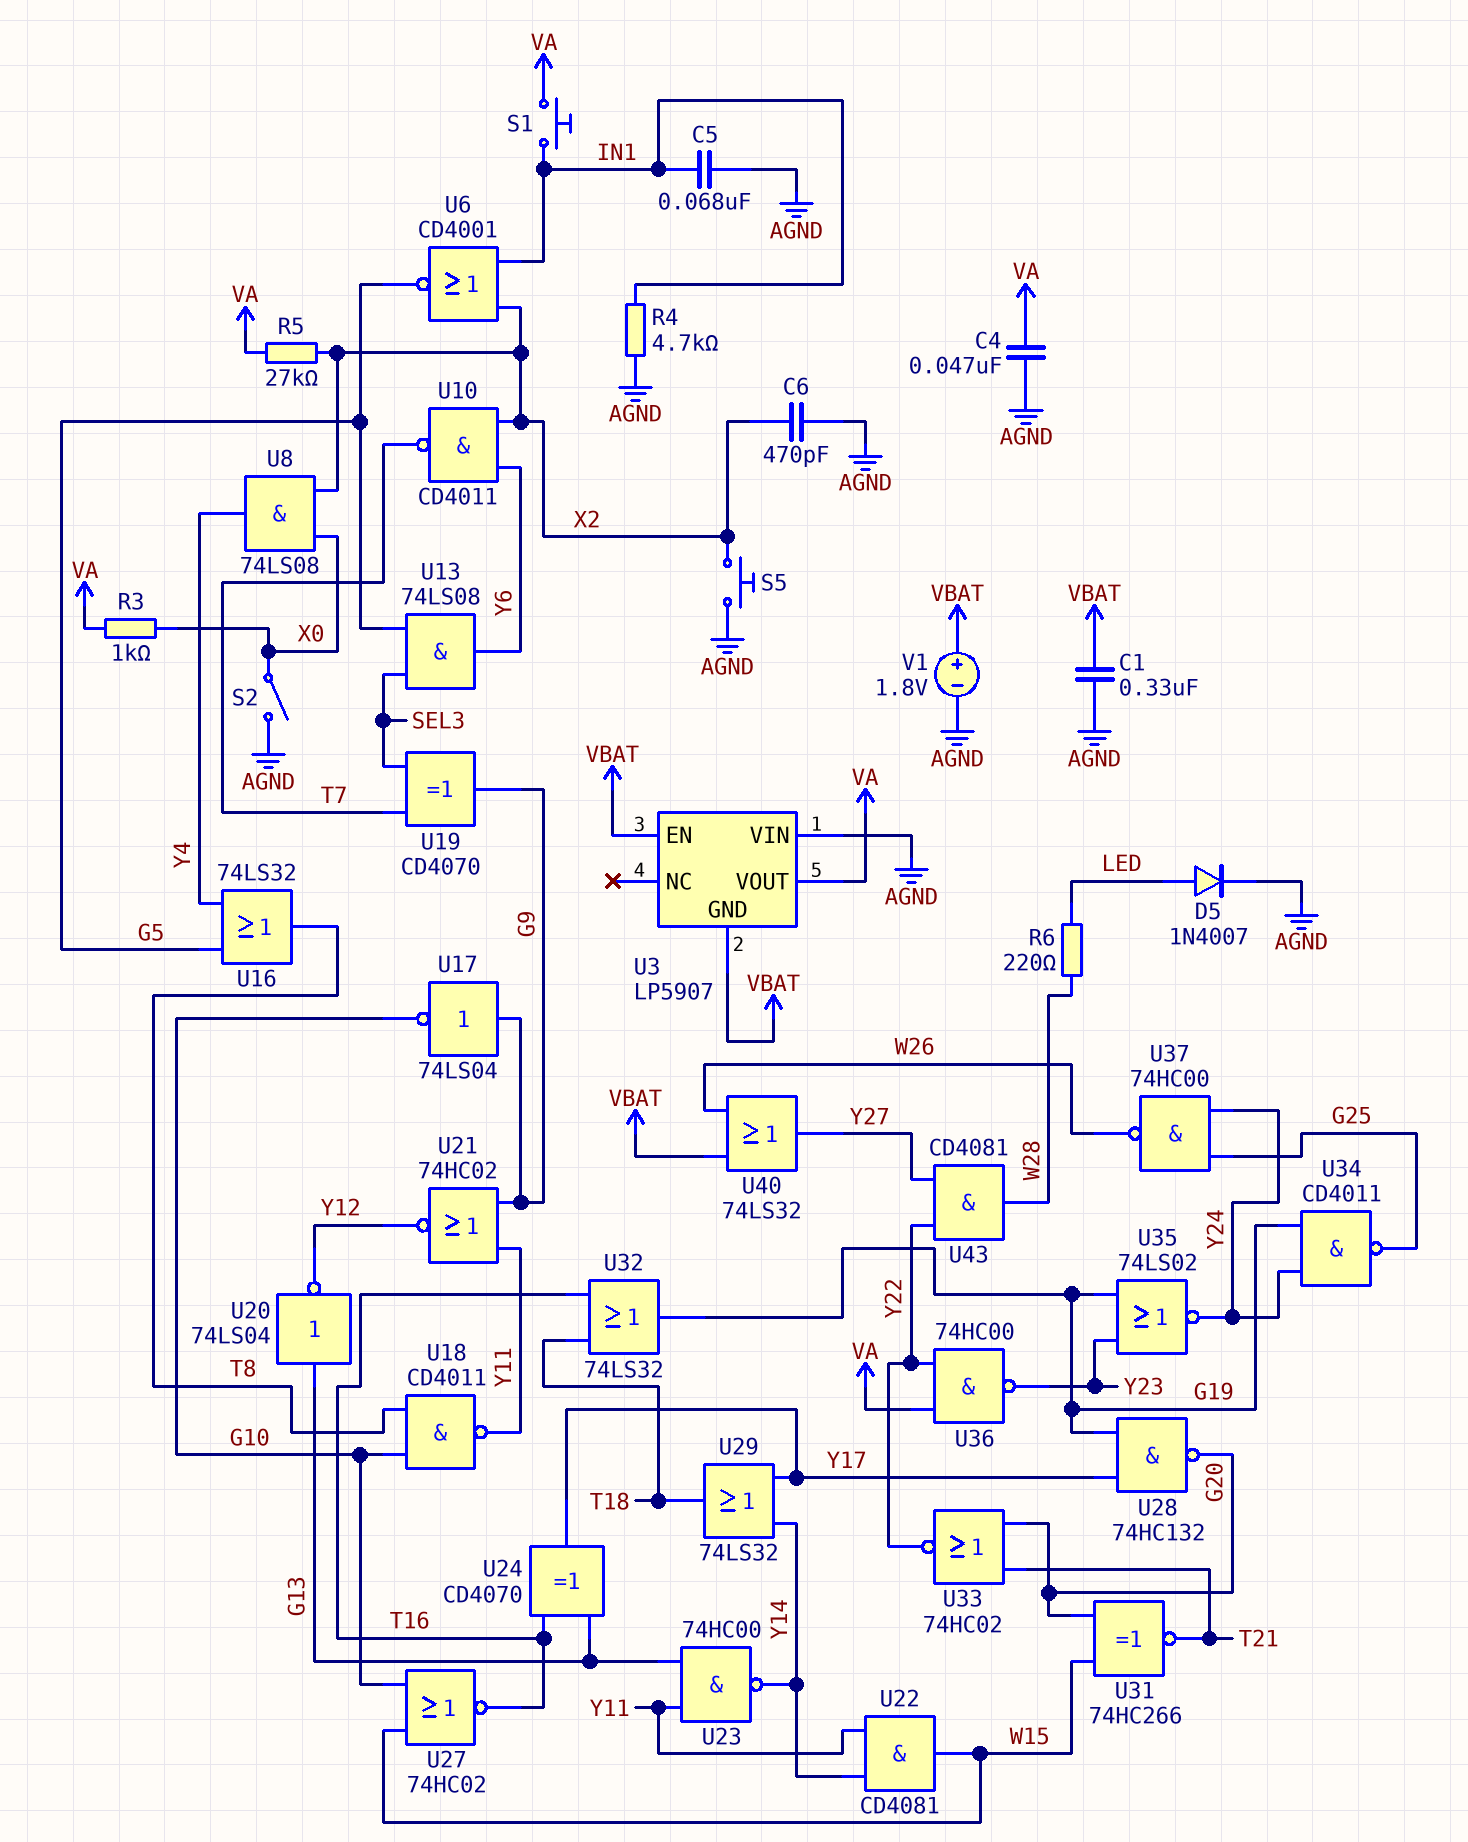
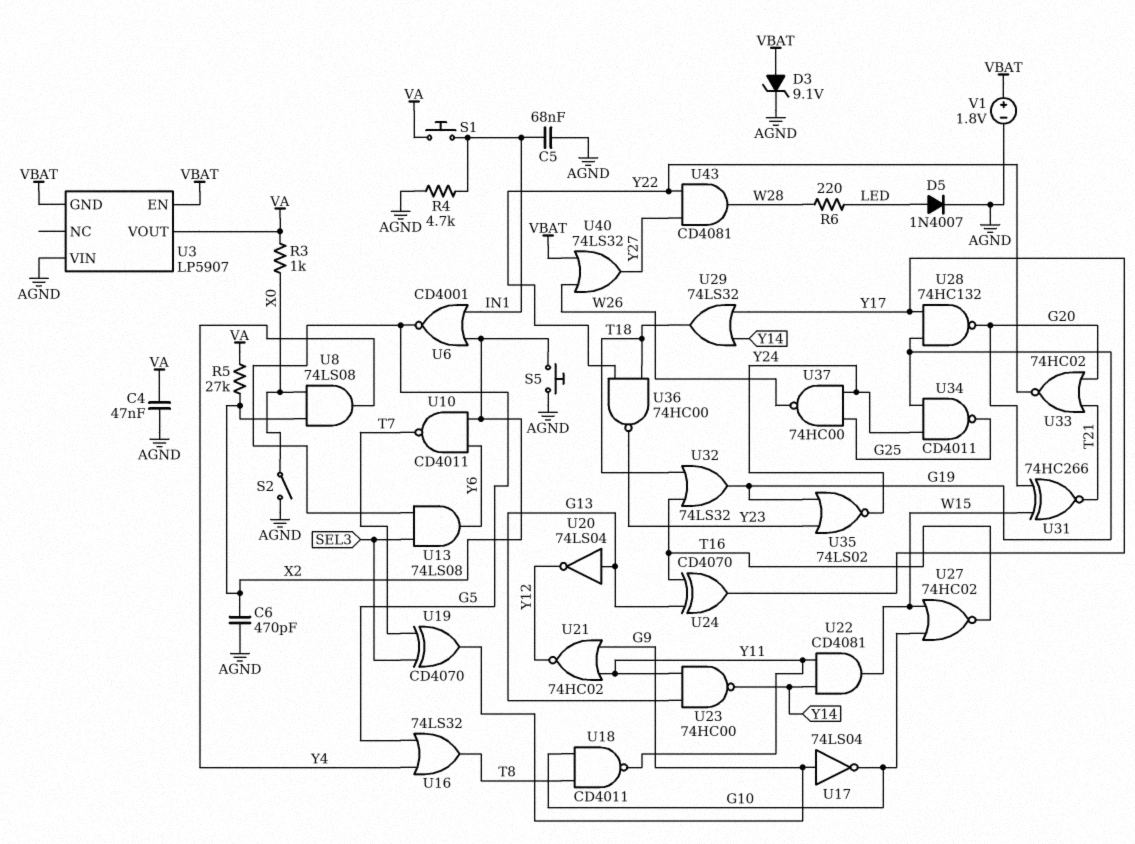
C1: 330nF (AGND, VBAT) -> none
D3: none -> zener 9.1V (A VBAT, K AGND)
U36: NAND 74HC00 (in VA, in Y22, out Y23) -> NAND 74HC00 (in T18, in Y22, out Y23)

